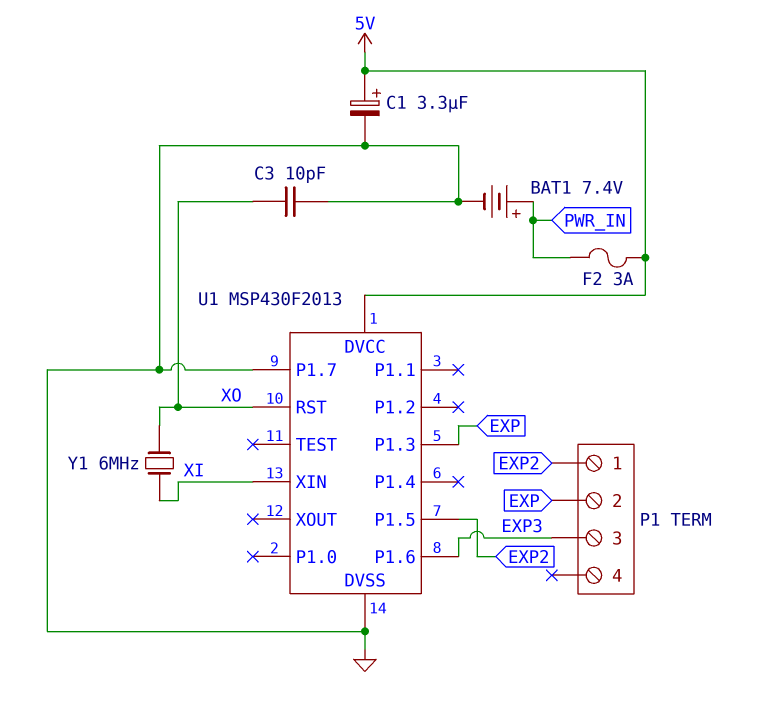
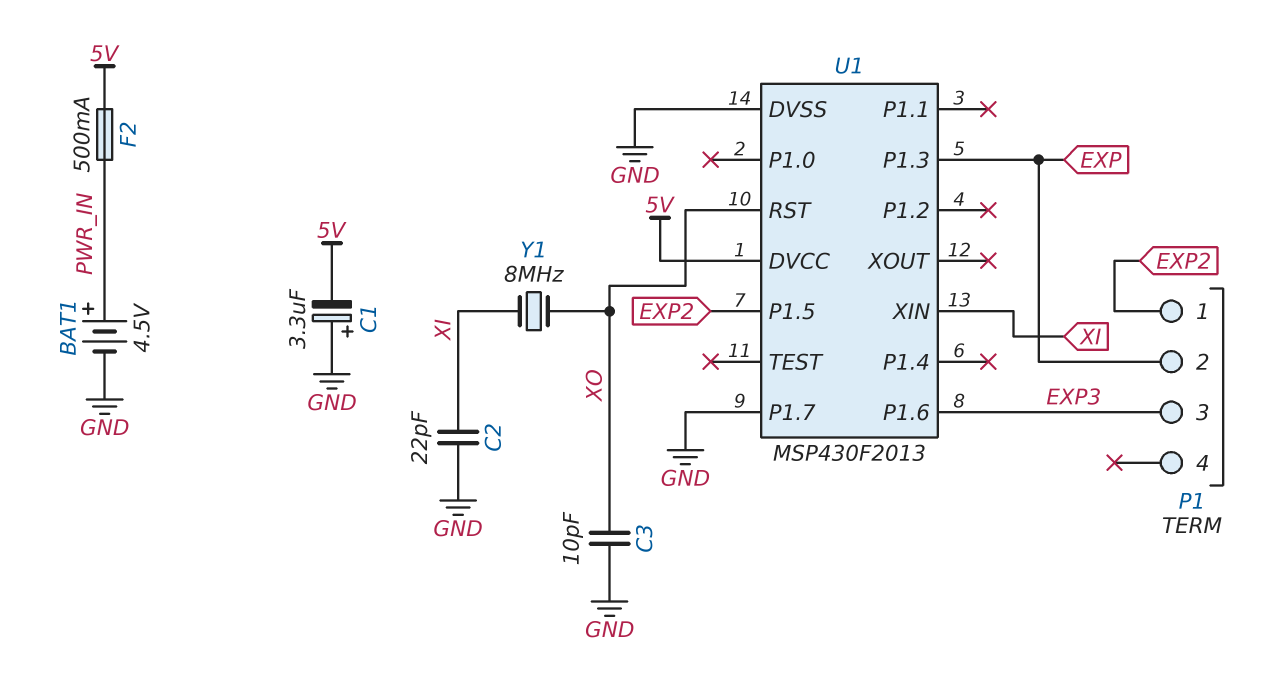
BAT1: 7.4V (plus PWR_IN, minus GND) -> 4.5V (plus PWR_IN, minus GND)
C1: 3.3uF (plus 5V, minus GND) -> 3.3uF (plus GND, minus 5V)
C2: none -> 22pF (GND, XI)
F2: 3A (5V, PWR_IN) -> 500mA (5V, PWR_IN)
Y1: 6MHz (XI, XO) -> 8MHz (XI, XO)

